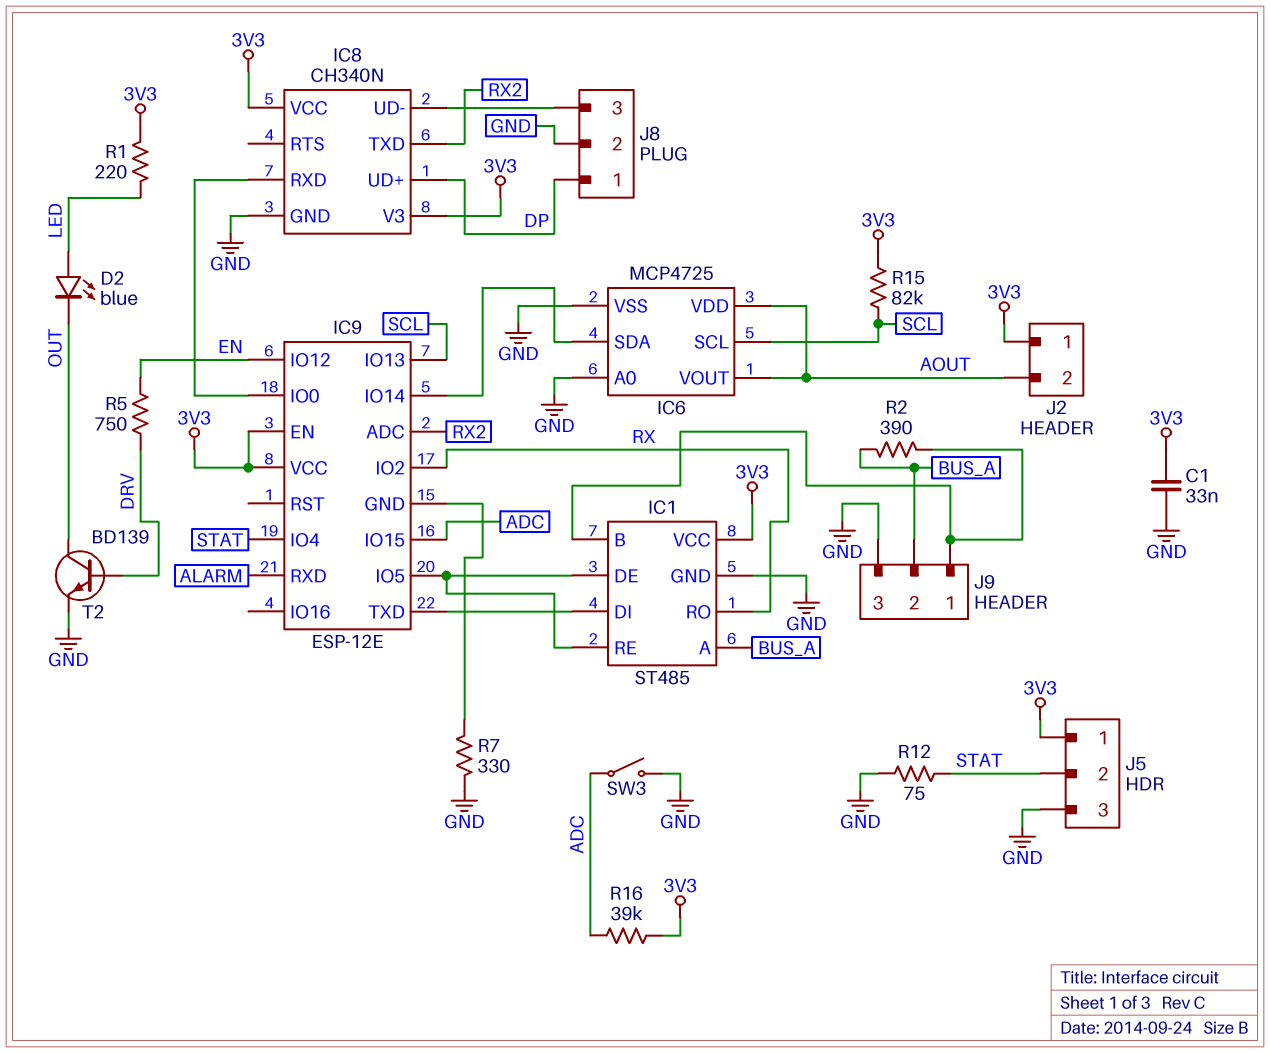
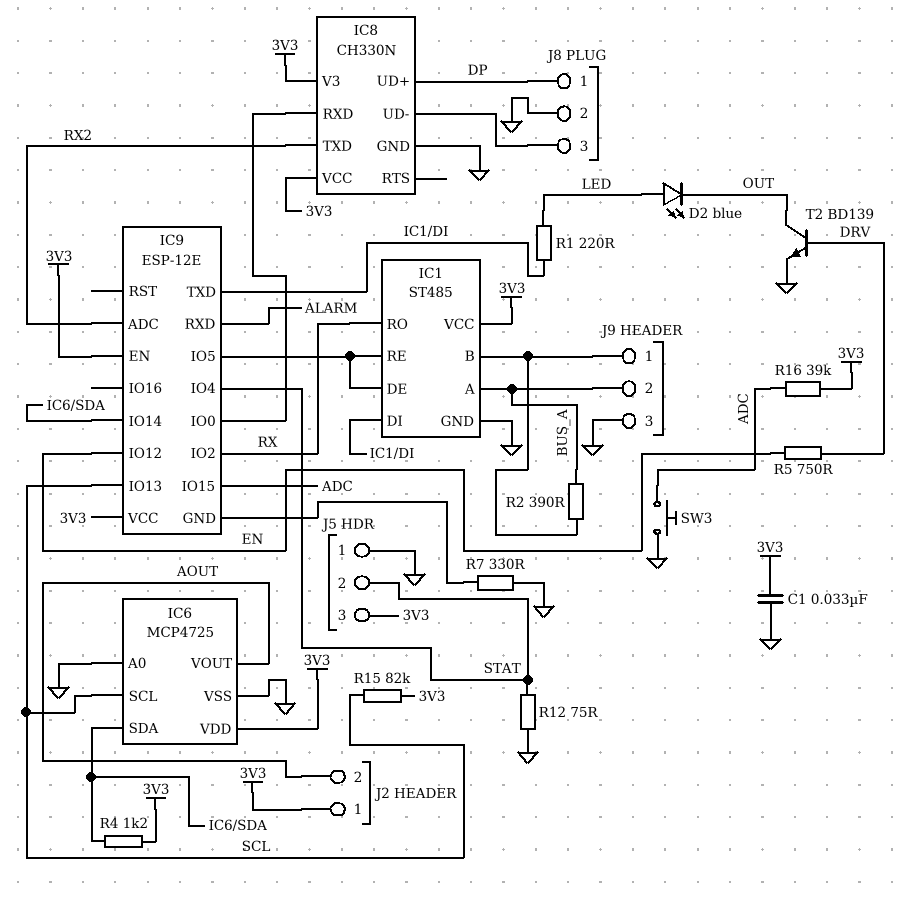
IC6 pin VDD: AOUT -> 3V3
IC8: CH340N -> CH330N
J5 pin 1: 3V3 -> GND
J5 pin 3: GND -> 3V3
R1: 220 (3V3, LED) -> 220 (IC1/DI, LED)
R4: none -> 1.2k (3V3, IC6/SDA)
SW3: switch (ADC, GND) -> button (ADC, GND)

